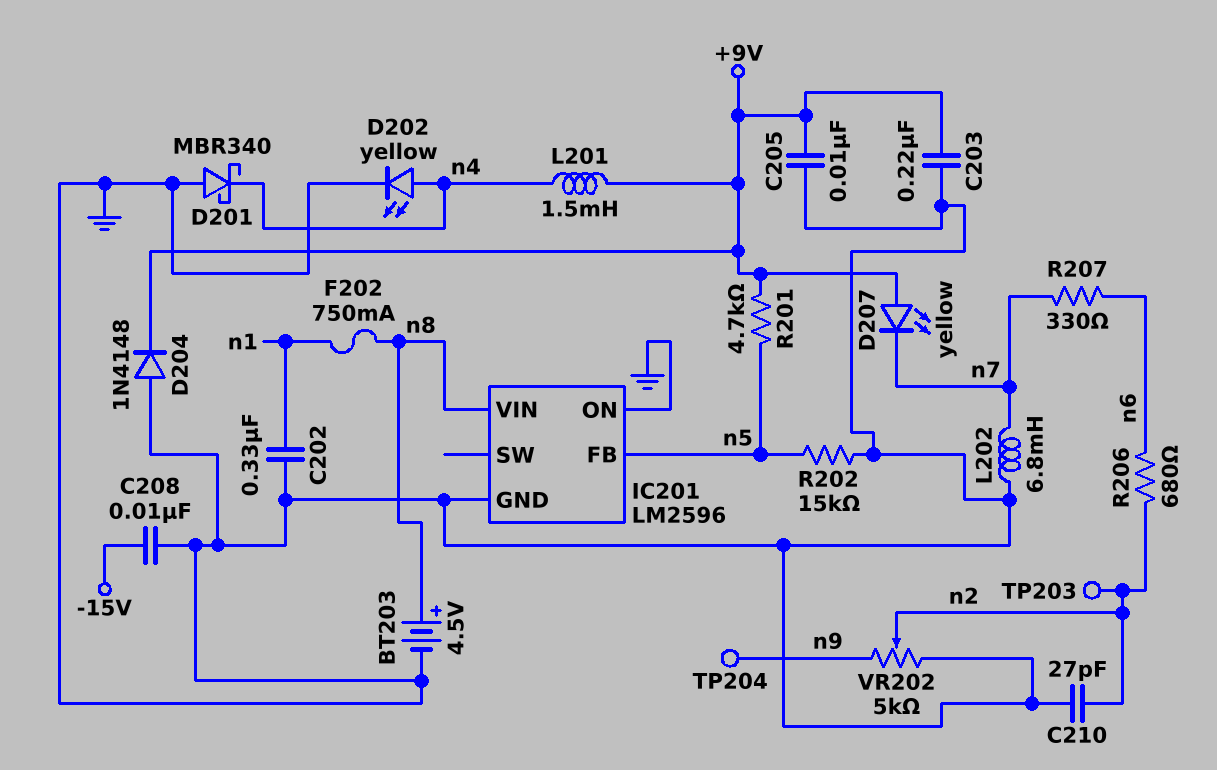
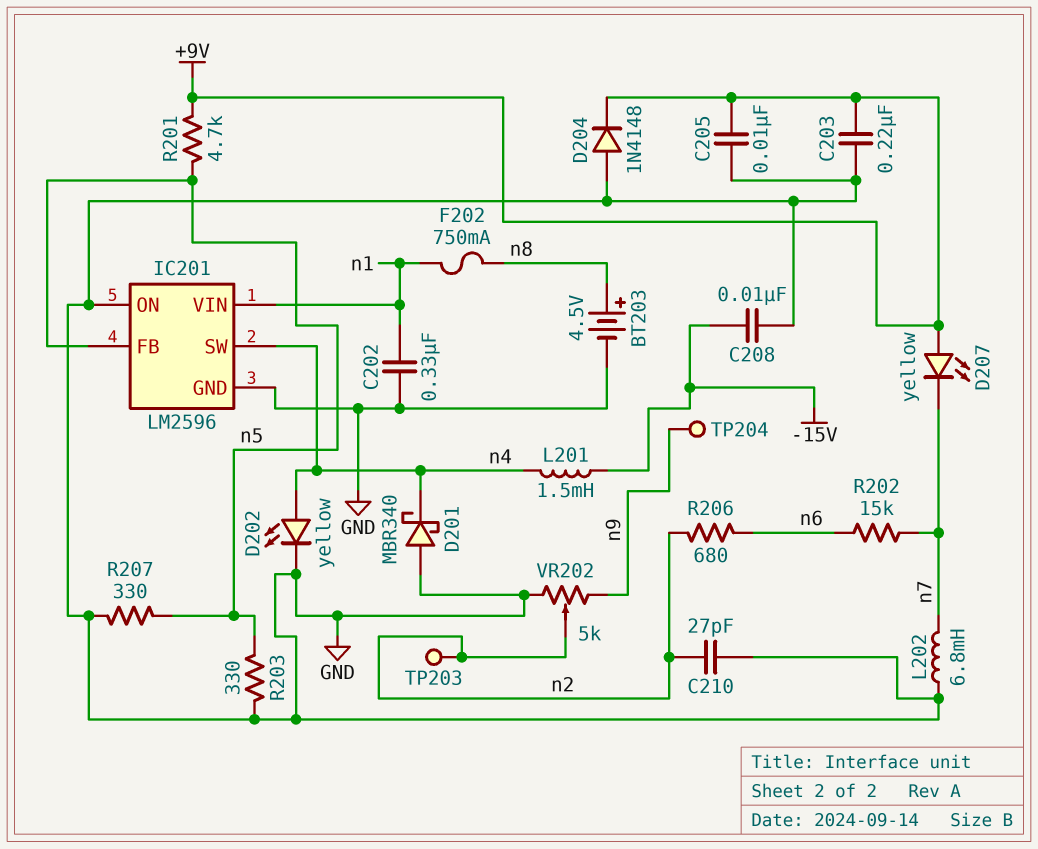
IC201 pin SW: none -> n4
IC201 pin VIN: n8 -> n1
L201: 1.5mH (+9V, n4) -> 1.5mH (-15V, n4)
R202: 15k (GND, n5) -> 15k (n6, n7)
R203: none -> 330 (GND, n5)
R207: 330 (n6, n7) -> 330 (GND, n5)

